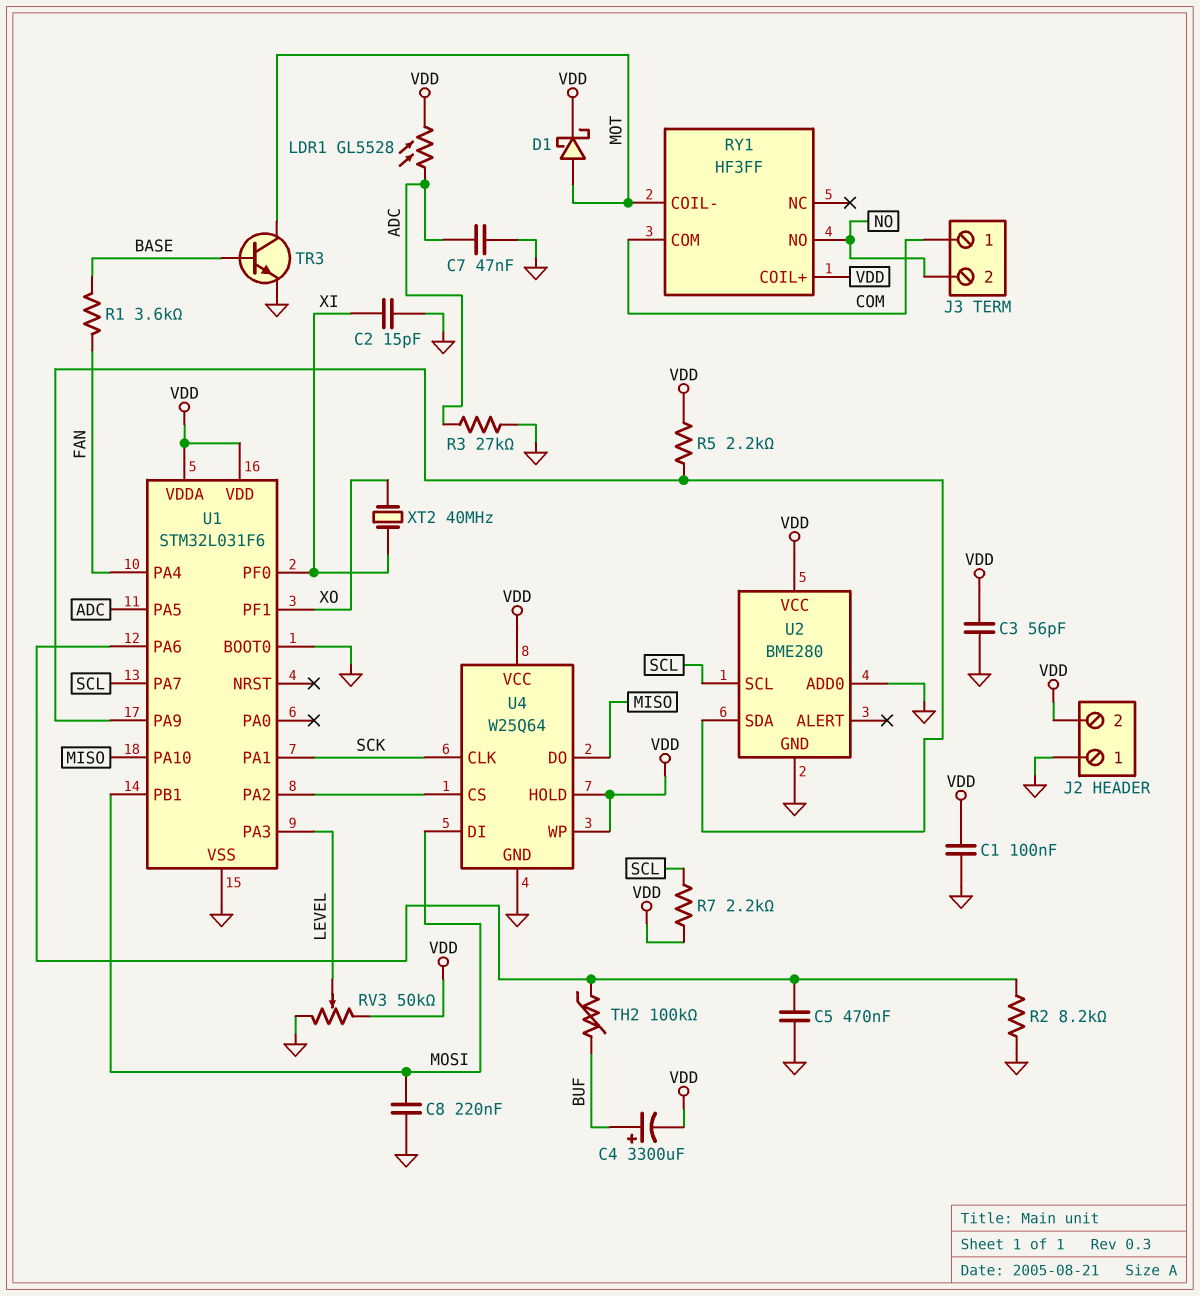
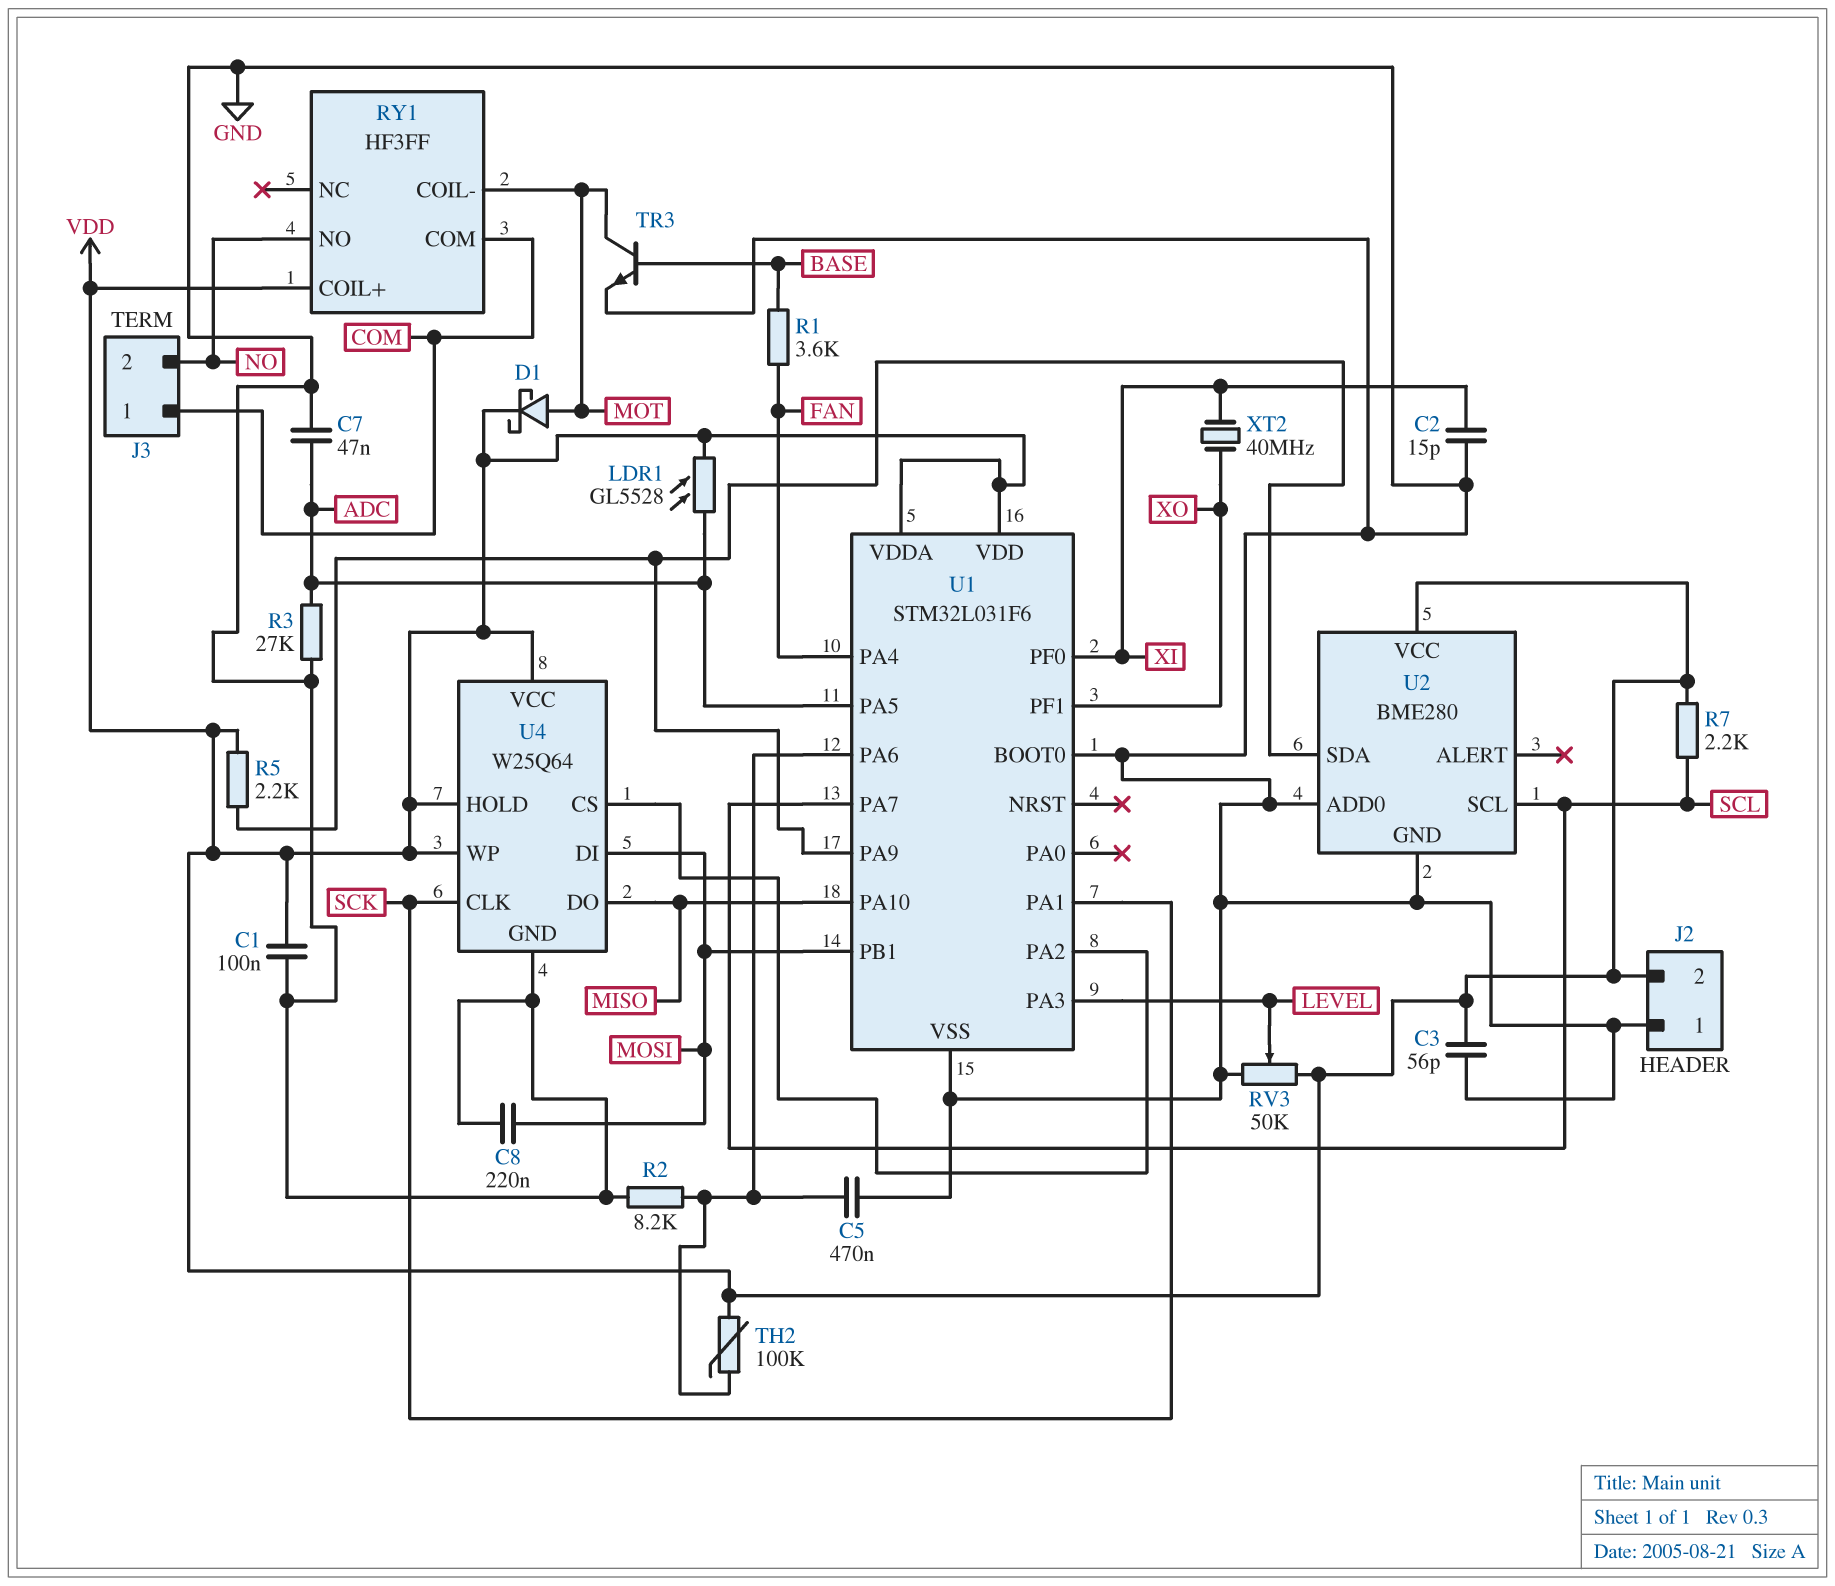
C4: 3300uF (plus BUF, minus VDD) -> none
TH2: 100k (BUF, U1/PA6) -> 100k (U1/PA6, VDD)

